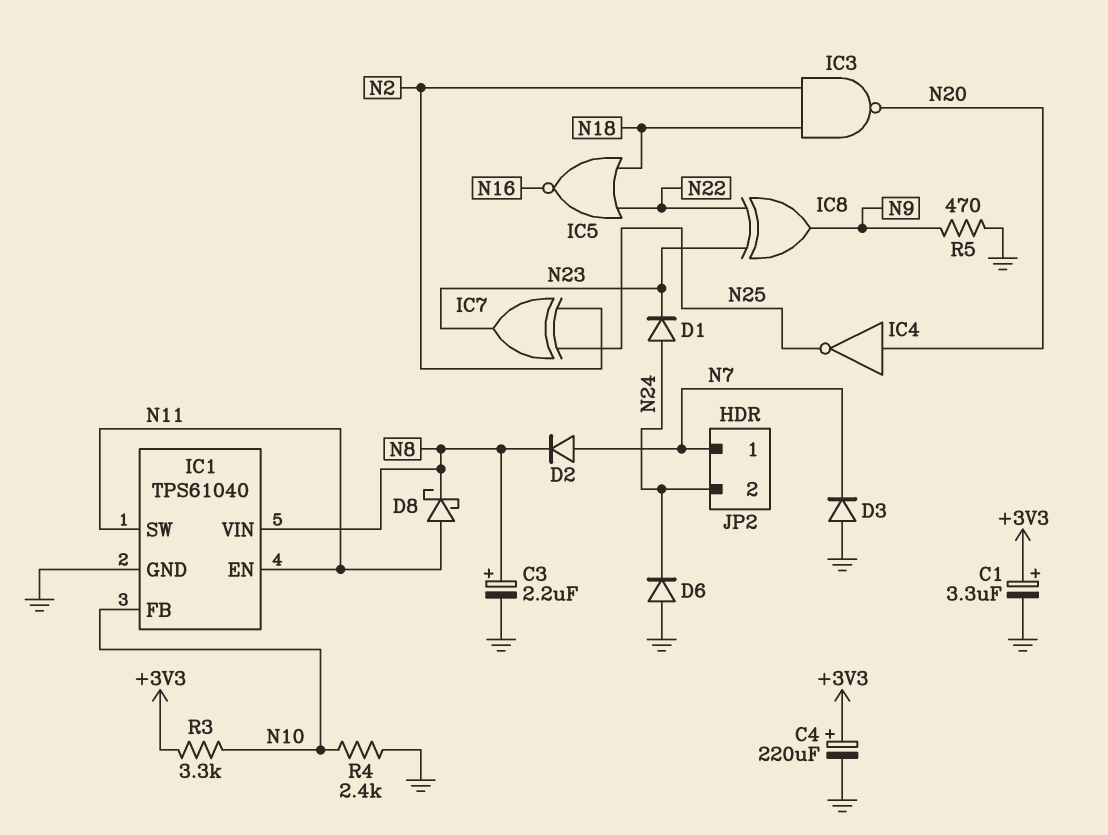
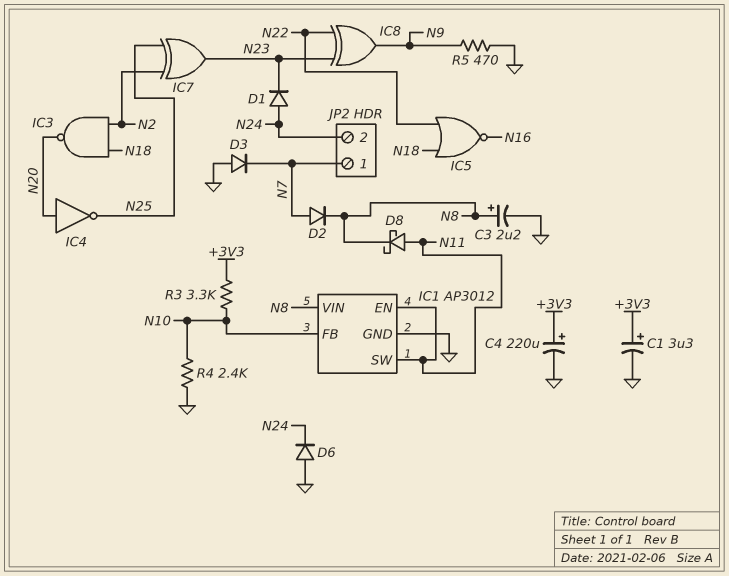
IC1: TPS61040 -> AP3012

